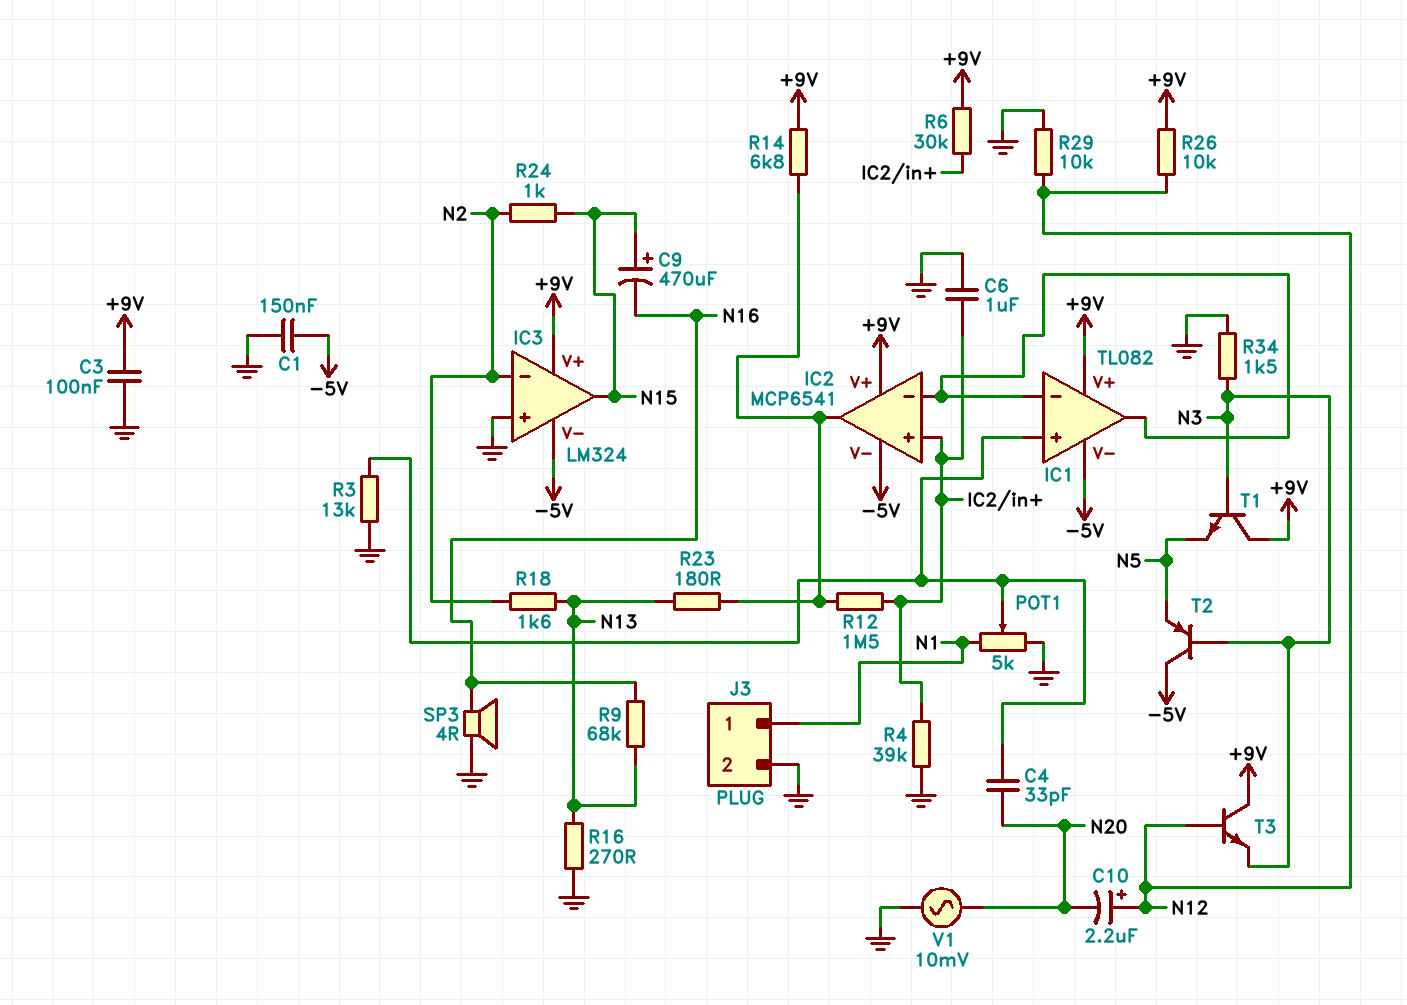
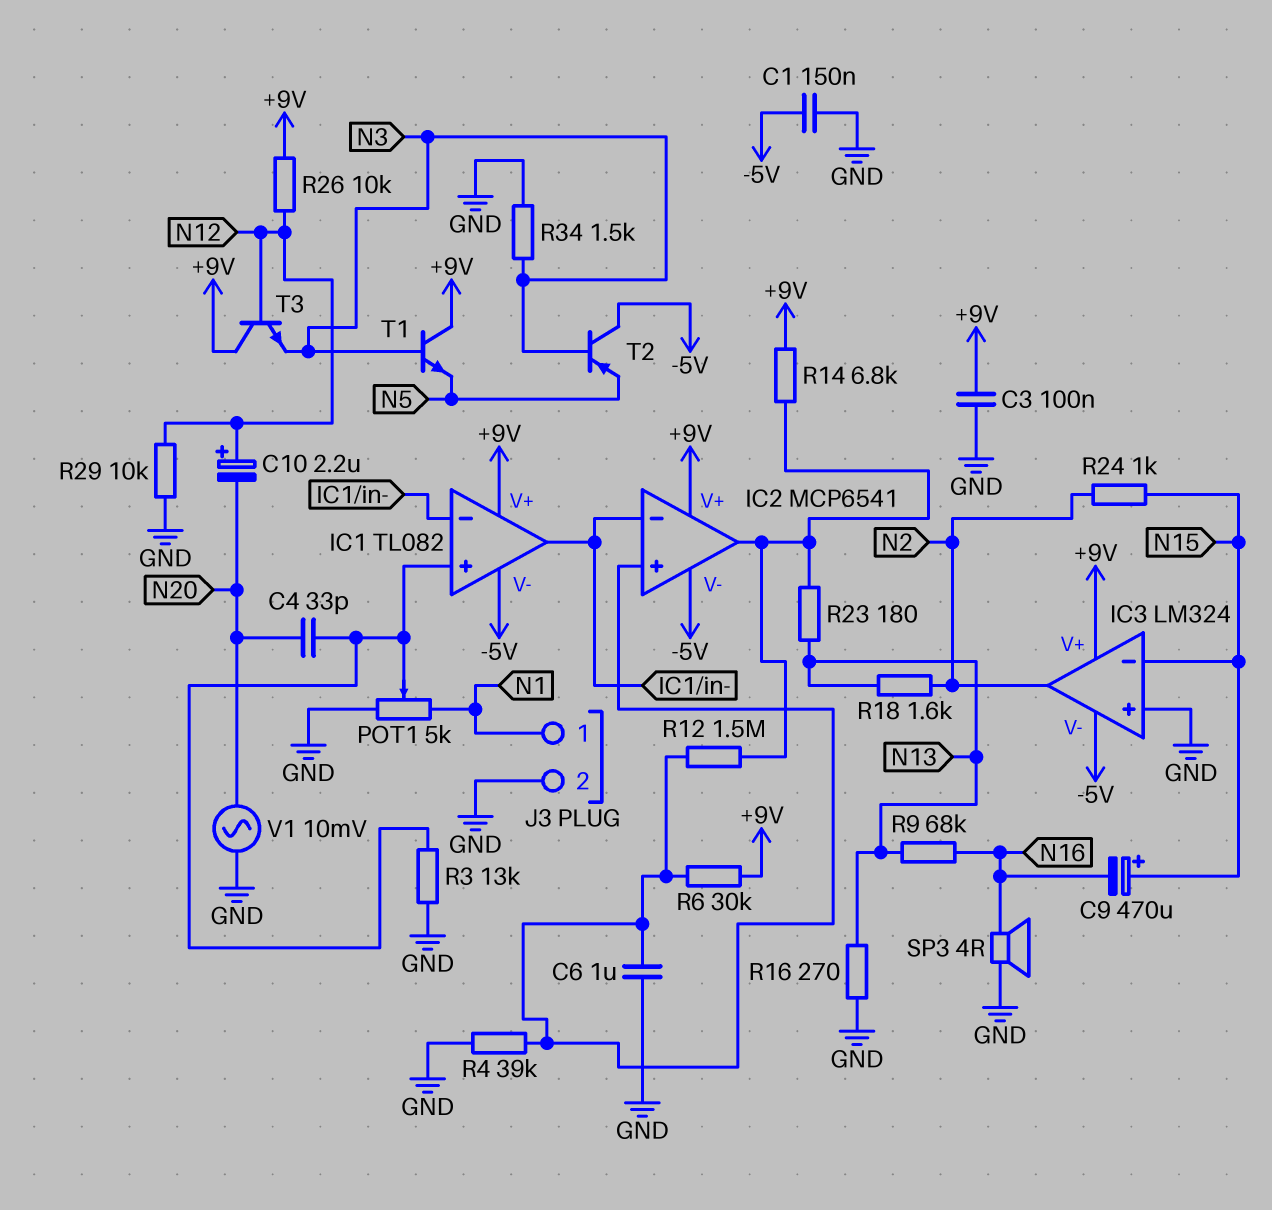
IC3 pin in-: N2 -> N15
IC3 pin out: N15 -> N2

